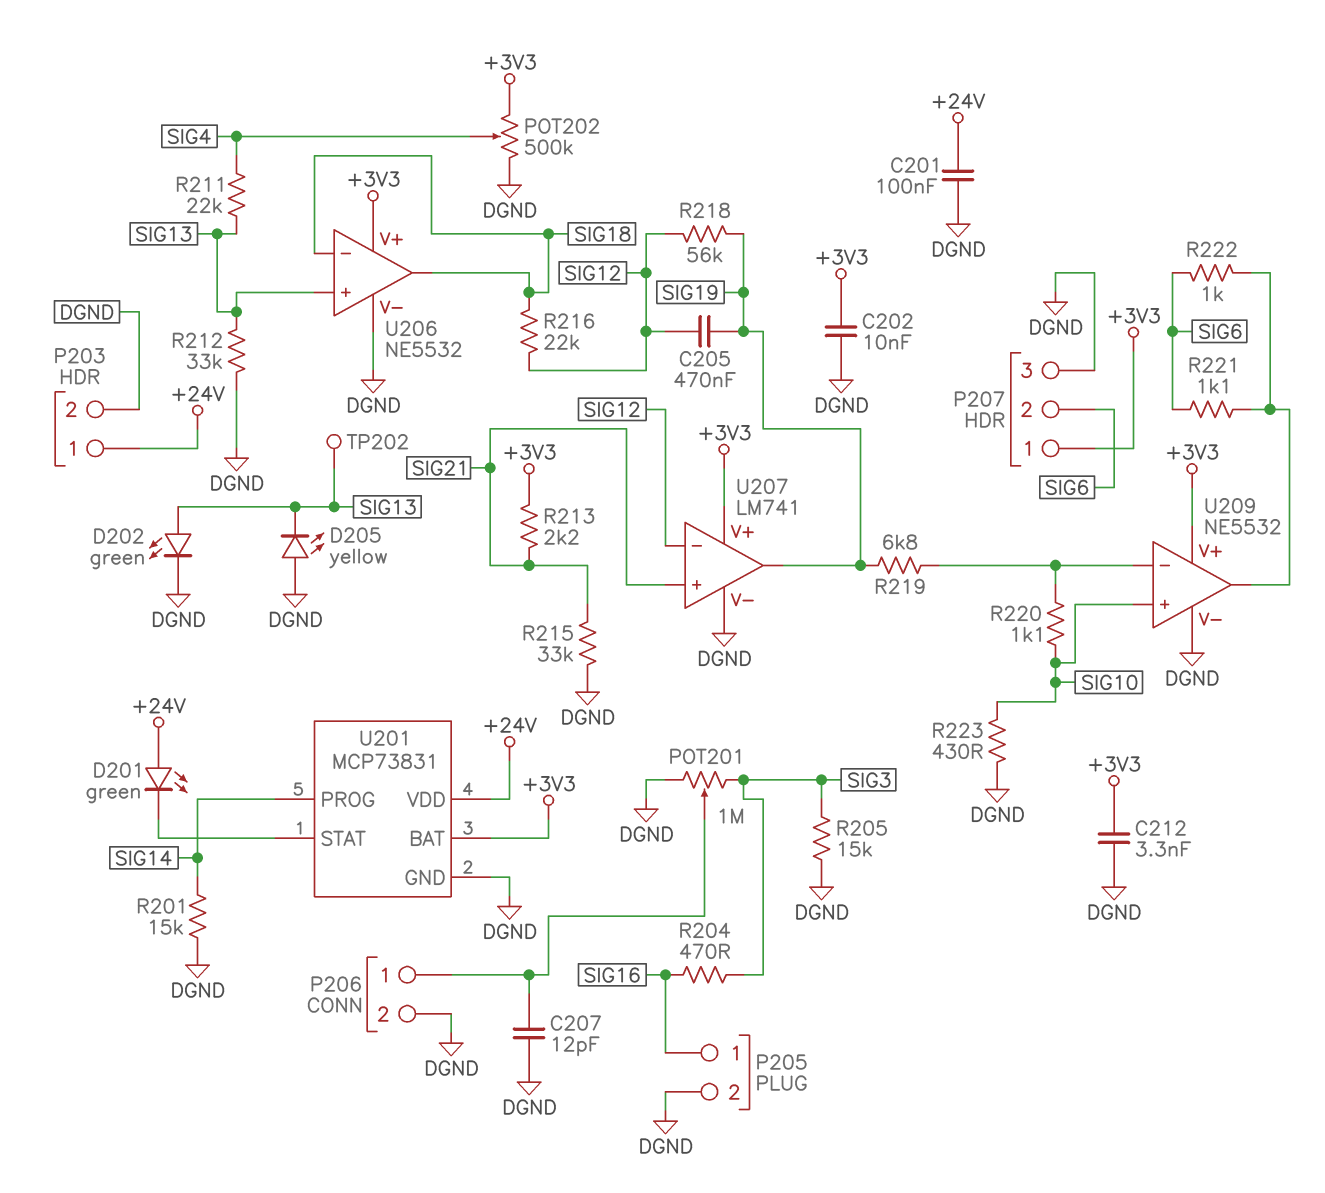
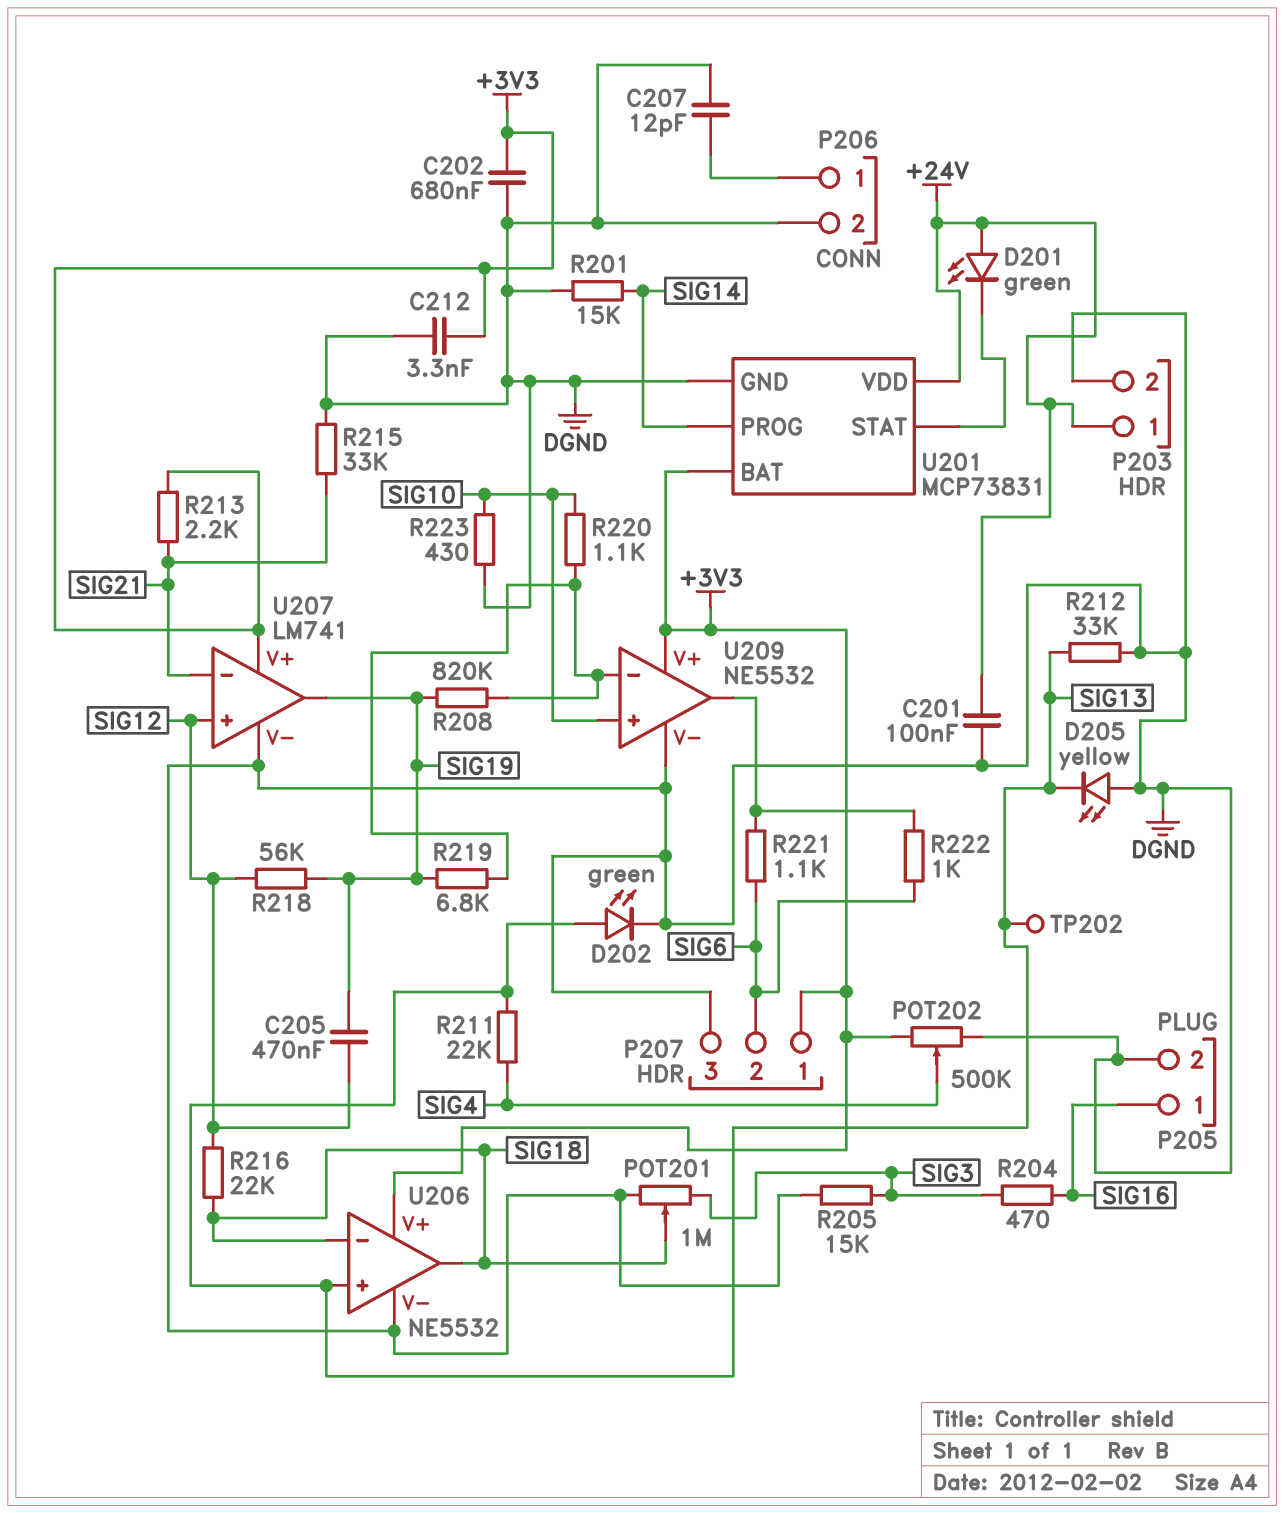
C202: 10nF (+3V3, DGND) -> 680nF (+3V3, DGND)
POT201: 1M (DGND, SIG3, wiper P206/1) -> 1M (DGND, SIG3, wiper SIG18)
R208: none -> 820k (SIG19, U209/in-)
U207 pin in+: SIG21 -> SIG12
U207 pin in-: SIG12 -> SIG21

